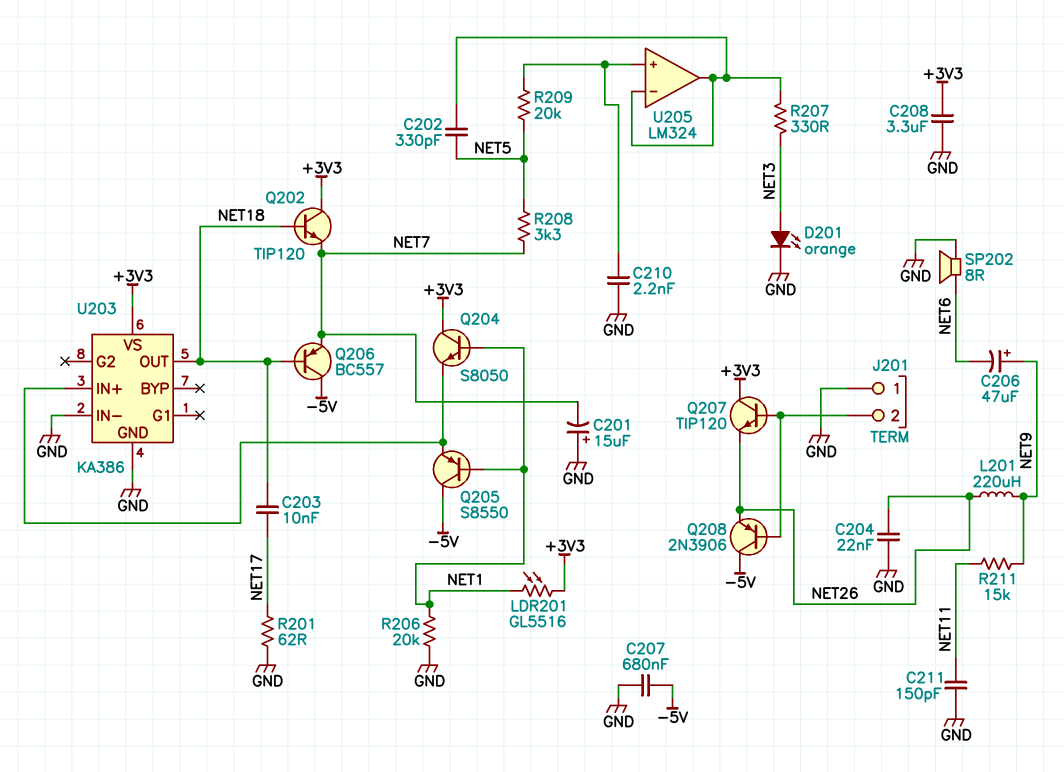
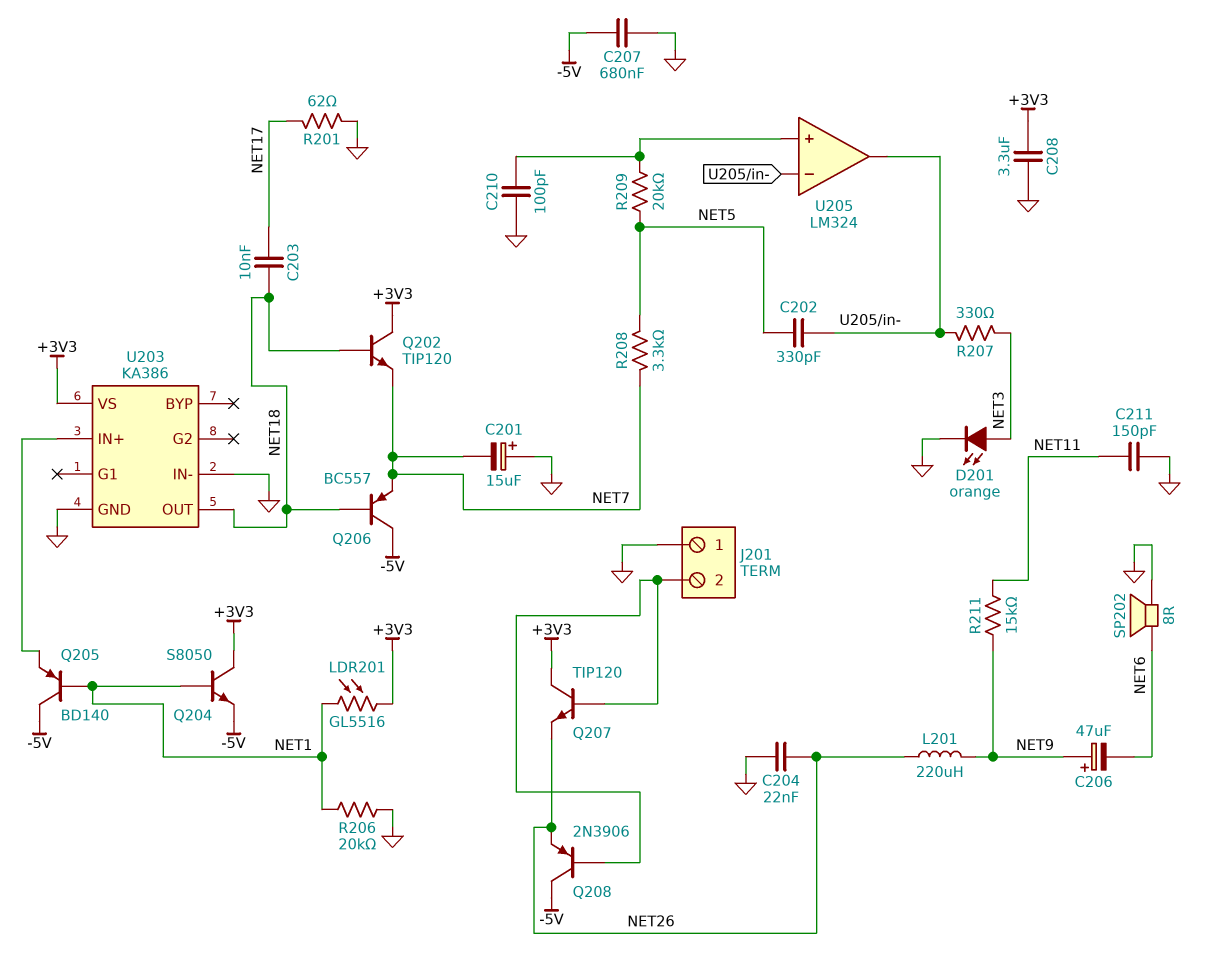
C210: 2.2nF (GND, U205/in+) -> 100pF (GND, U205/in+)
Q204: NPN S8050 (B NET1, C +3V3, E U203/IN+) -> NPN S8050 (B NET1, C +3V3, E -5V)
Q205: PNP S8550 (B NET1, C -5V, E U203/IN+) -> PNP BD140 (B NET1, C -5V, E U203/IN+)

